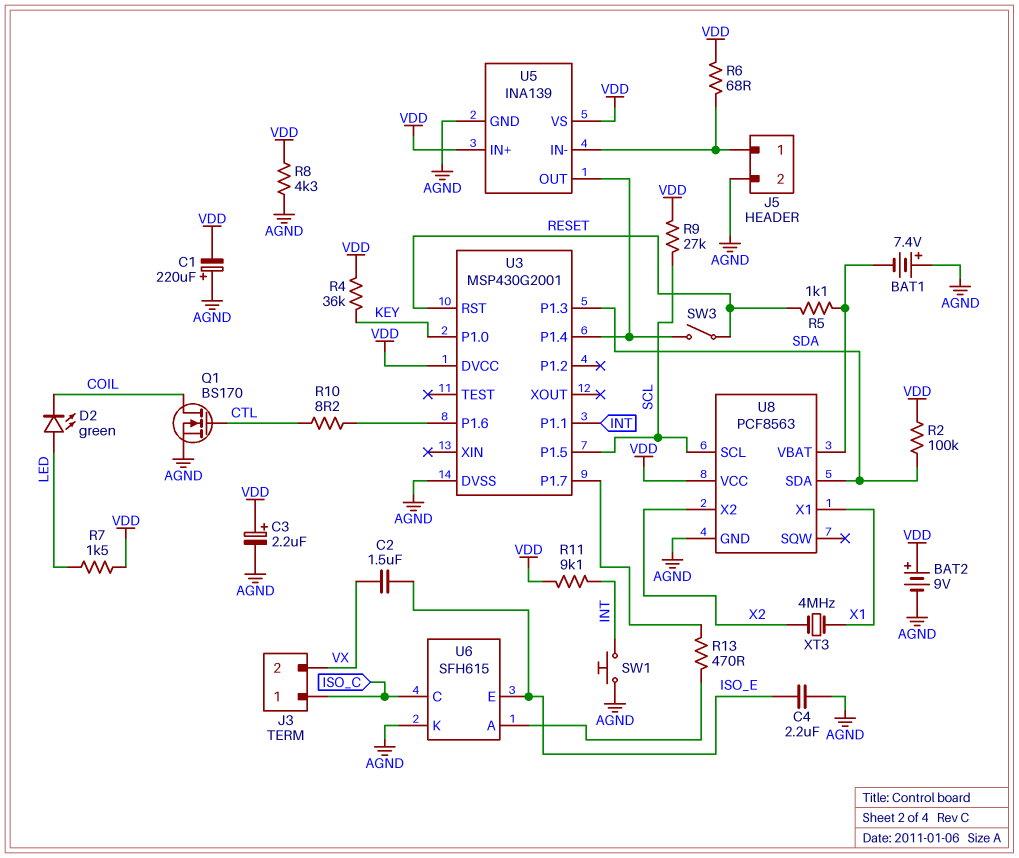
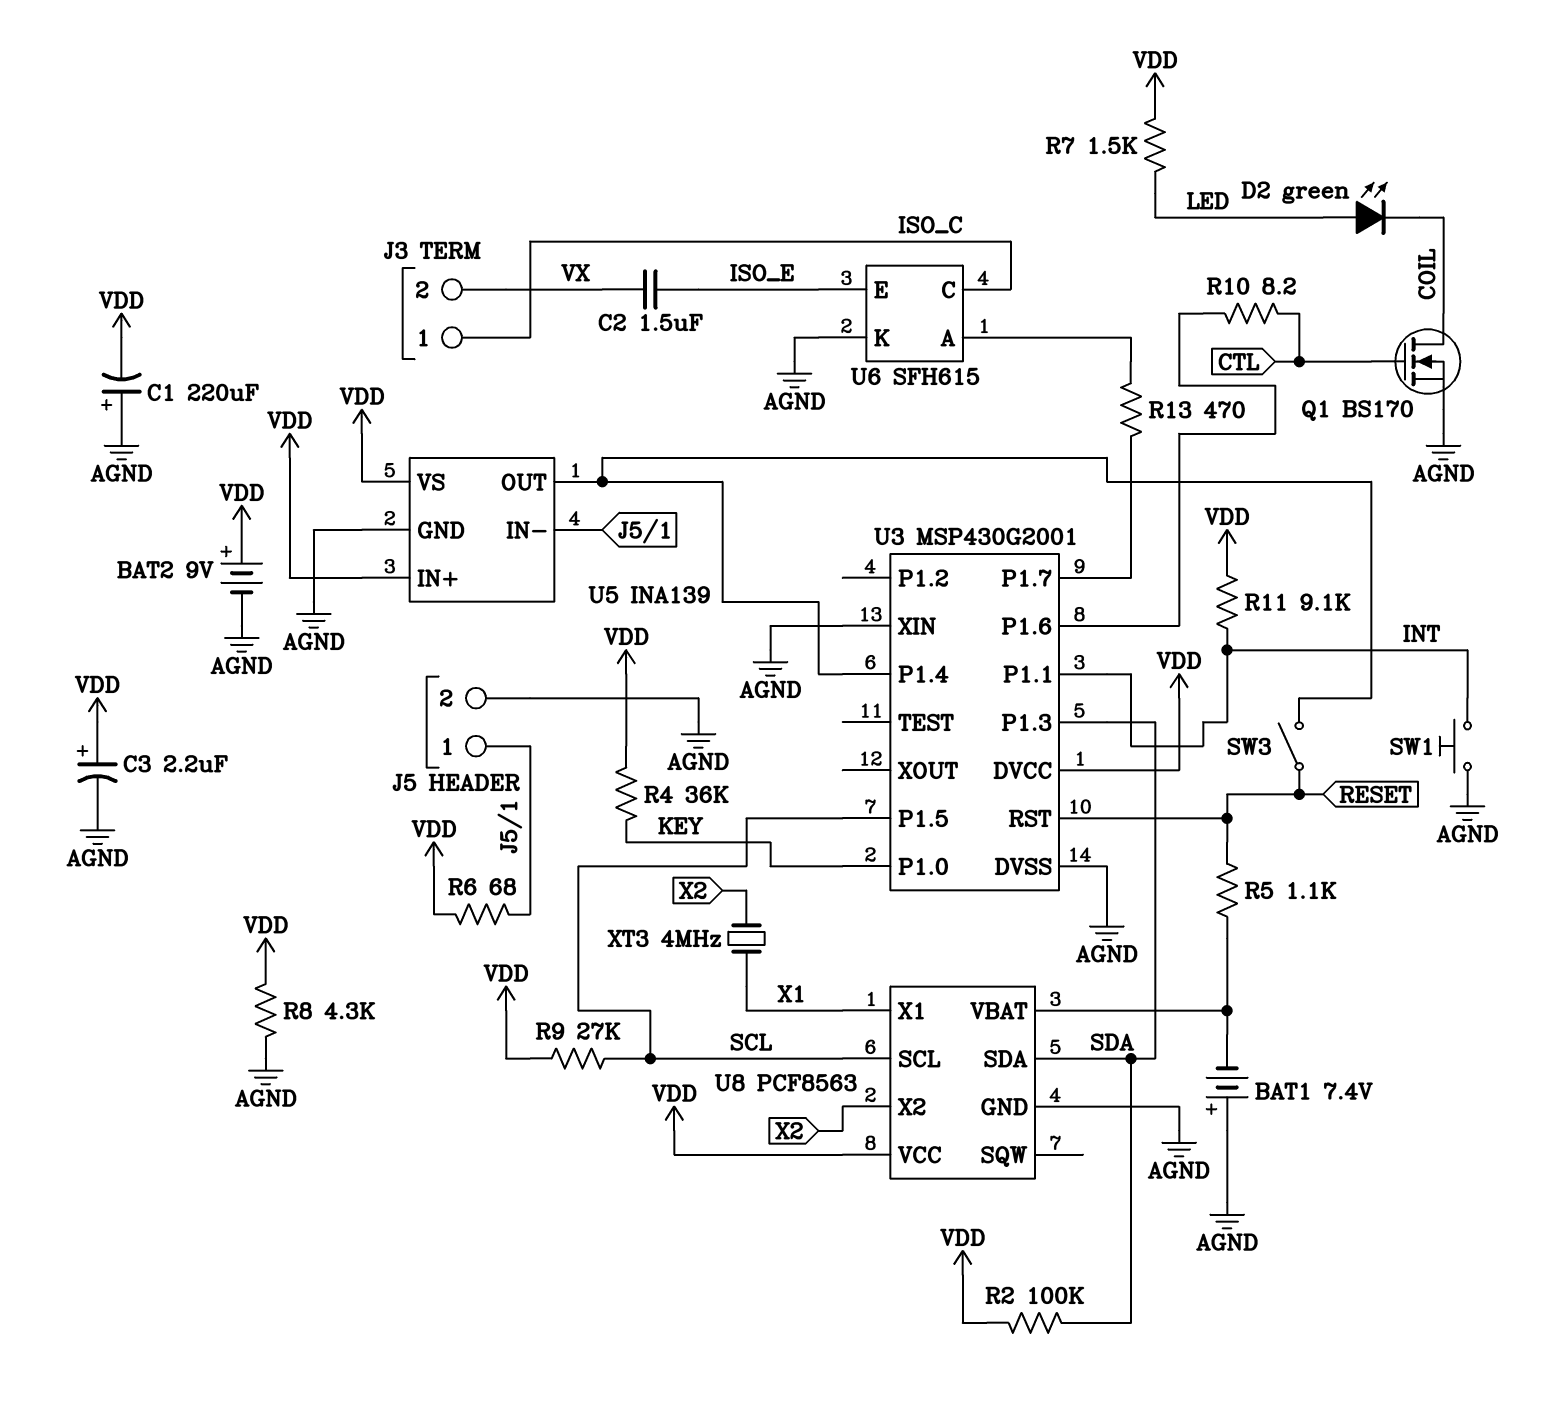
C4: 2.2uF (AGND, ISO_E) -> none
U3 pin XIN: none -> AGND

